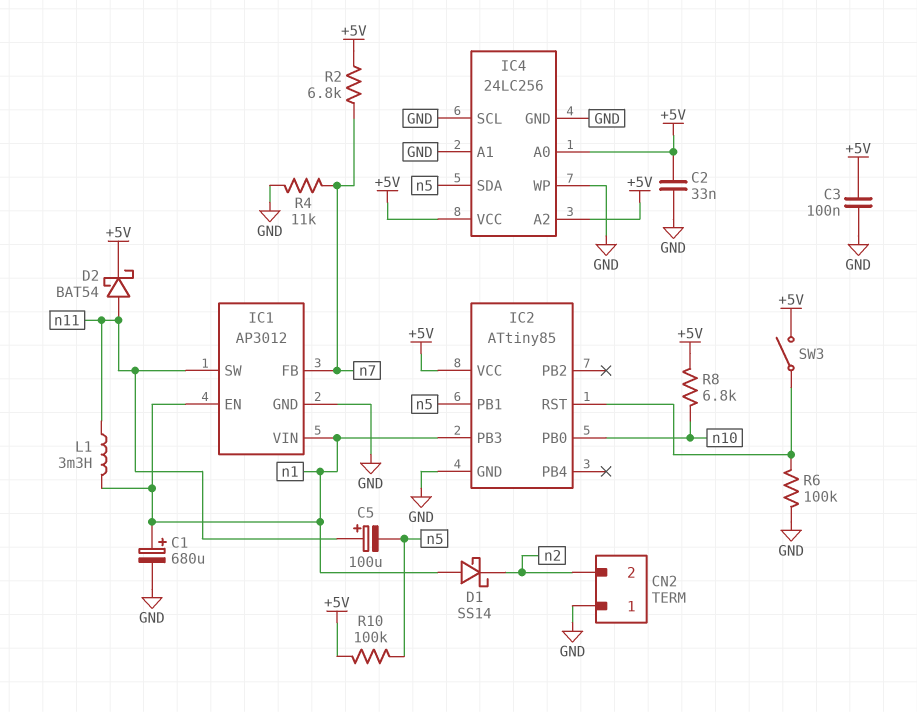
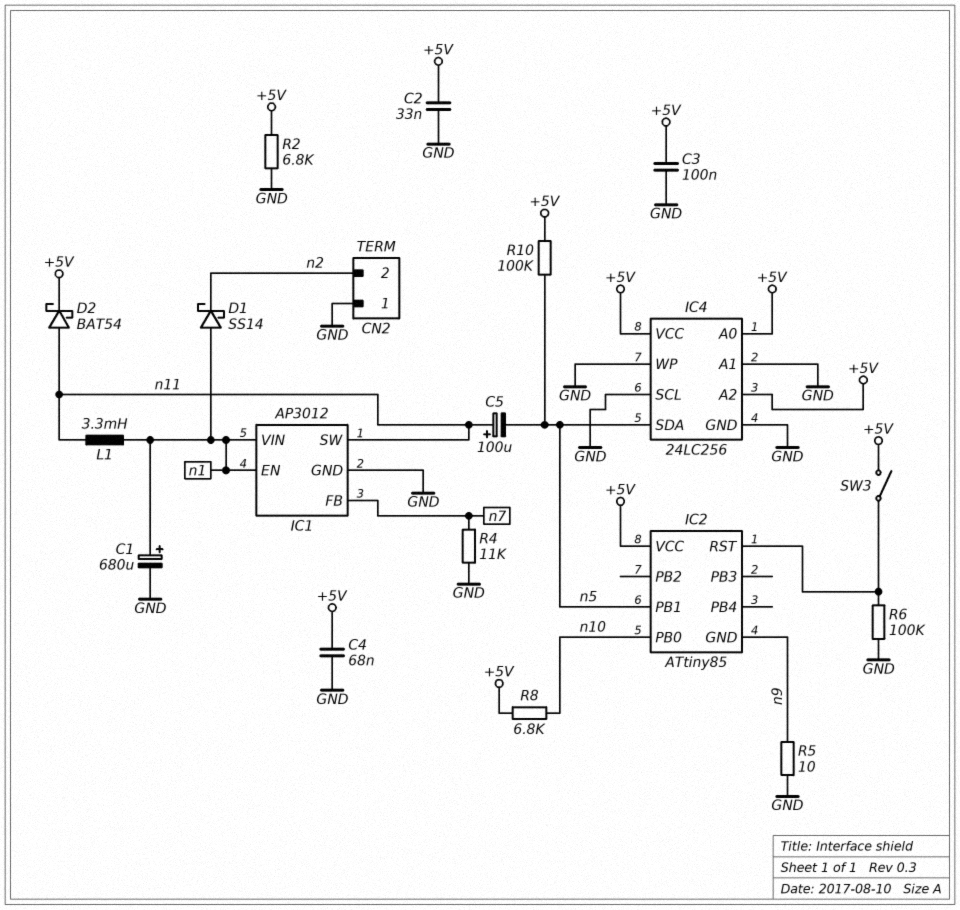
C4: none -> 68nF (+5V, GND)
IC2 pin GND: GND -> n9
IC2 pin PB3: n1 -> none
R2: 6.8k (+5V, n7) -> 6.8k (+5V, GND)
R5: none -> 10 (GND, n9)

